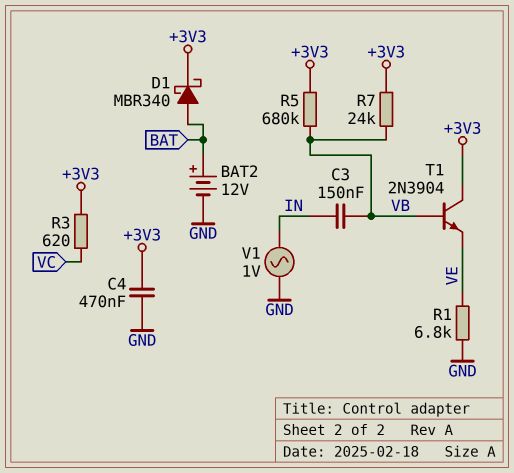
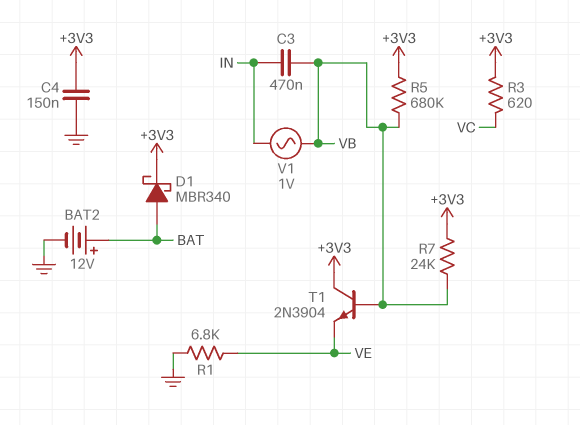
C3: 150nF (IN, VB) -> 470nF (IN, VB)
C4: 470nF (+3V3, GND) -> 150nF (+3V3, GND)
V1: AC 1V (GND, IN) -> AC 1V (IN, VB)

